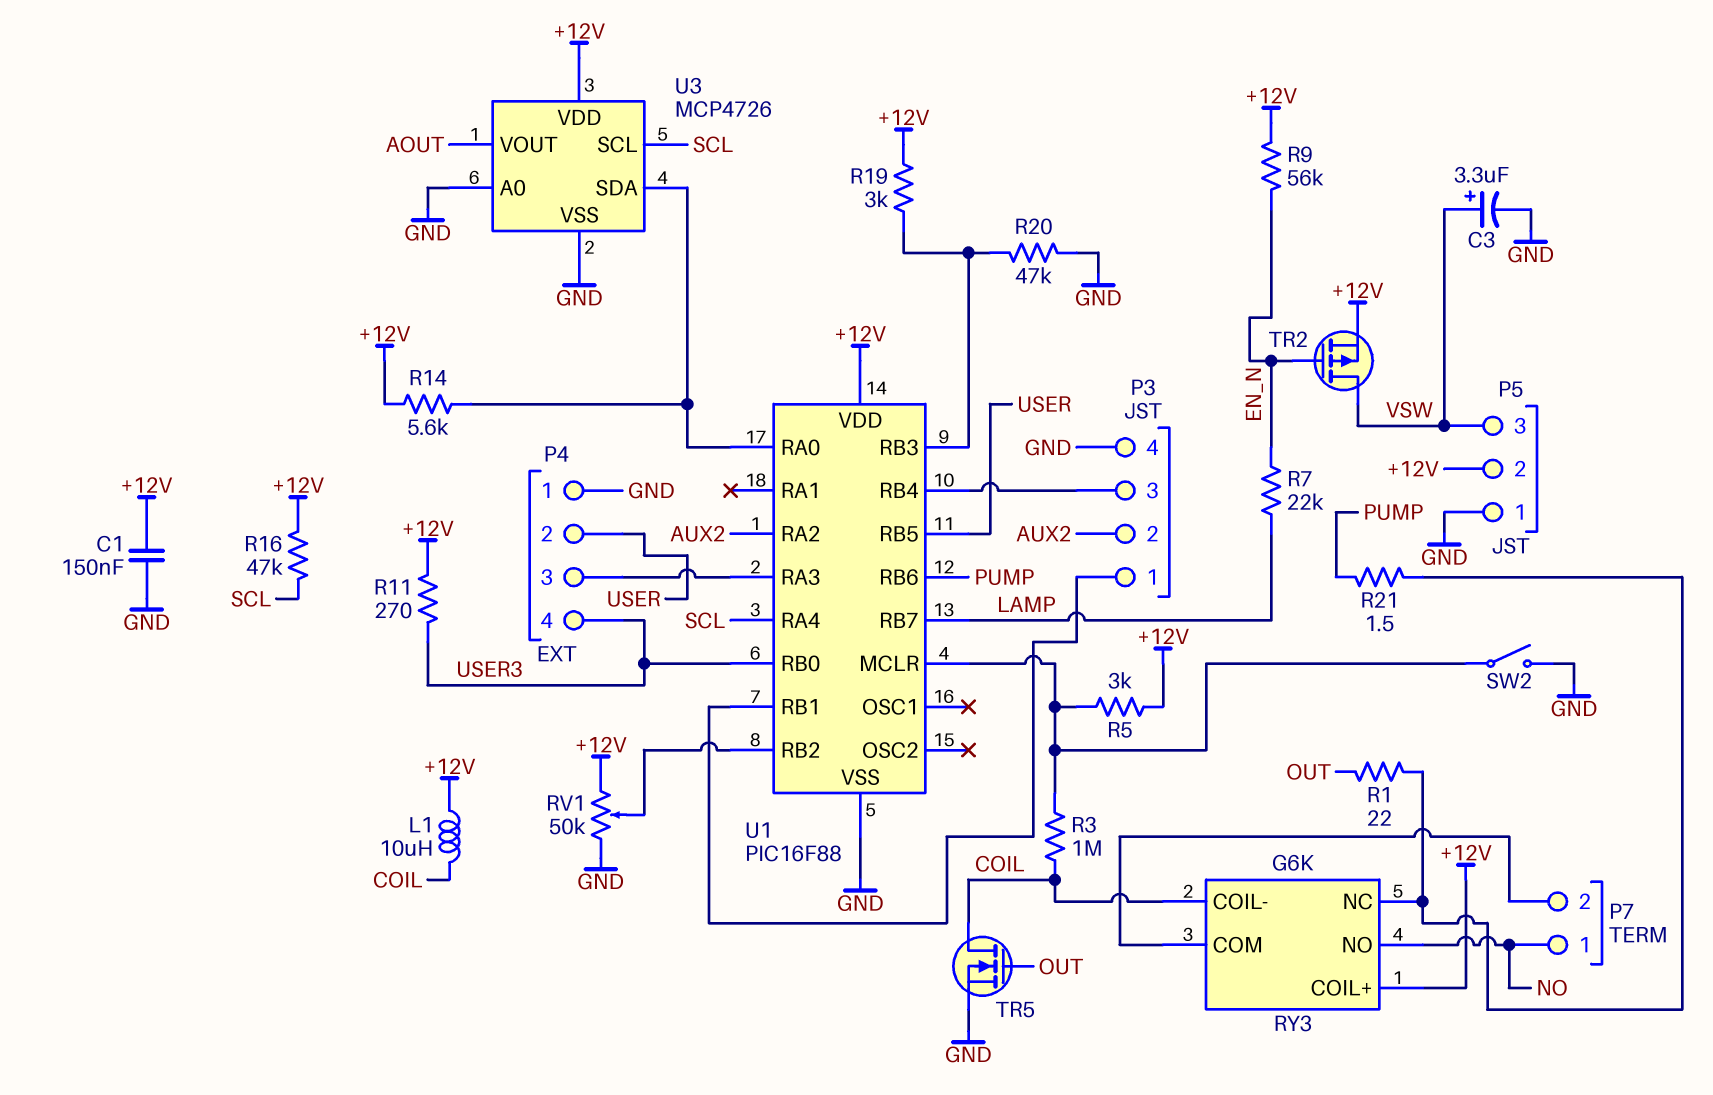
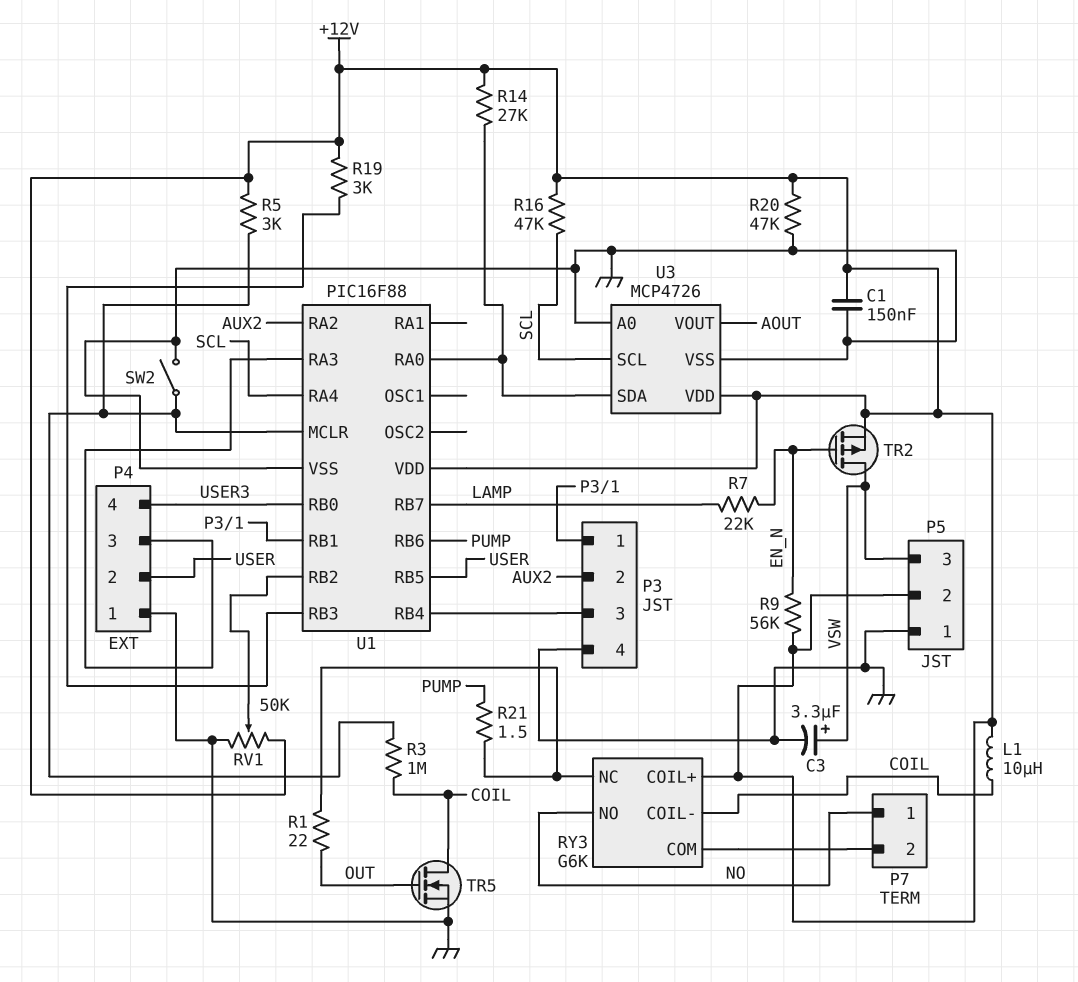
R11: 270 (+12V, USER3) -> none
R14: 5.6k (+12V, U1/RA0) -> 27k (+12V, U1/RA0)
R20: 47k (GND, U1/RB3) -> 47k (+12V, GND)

